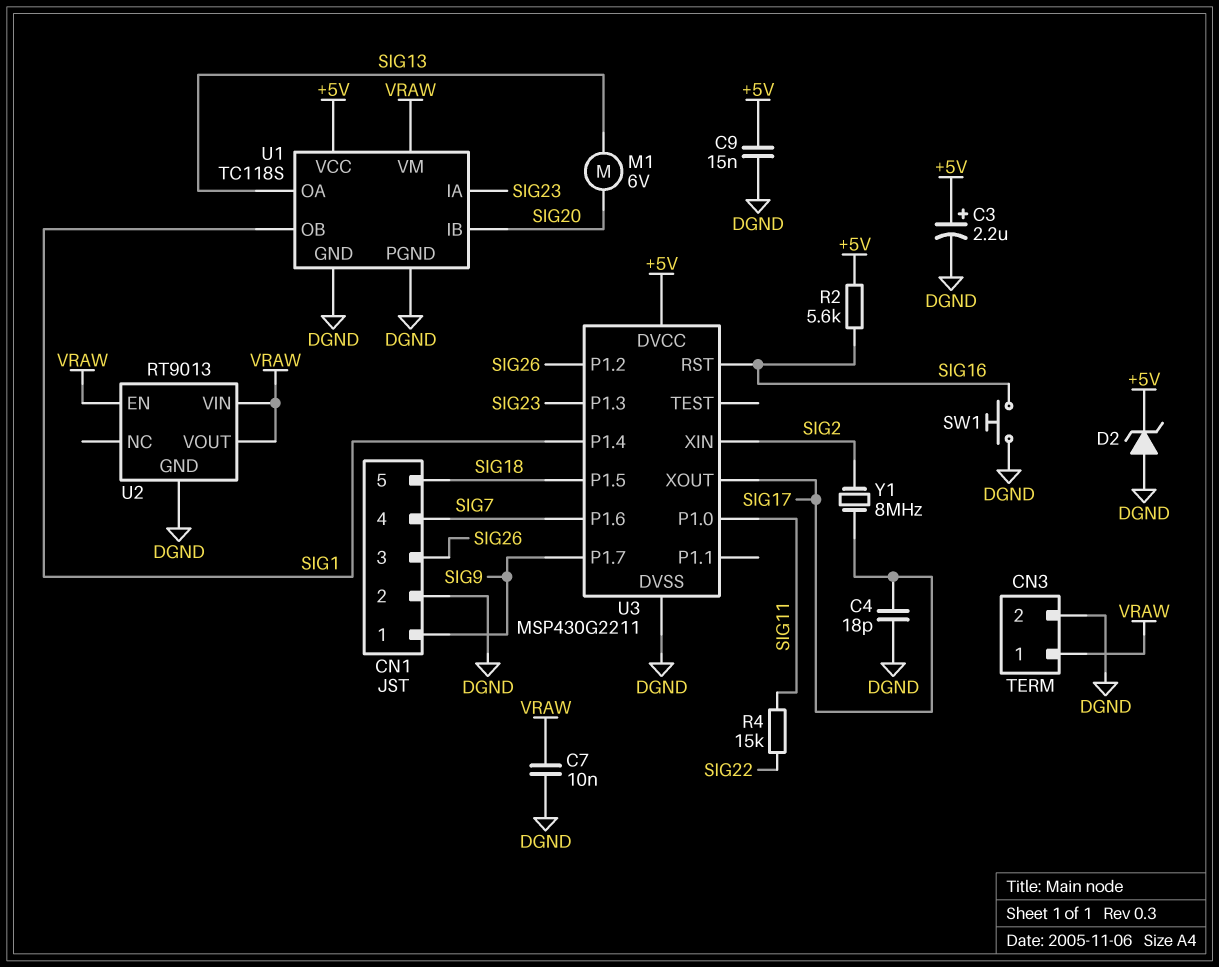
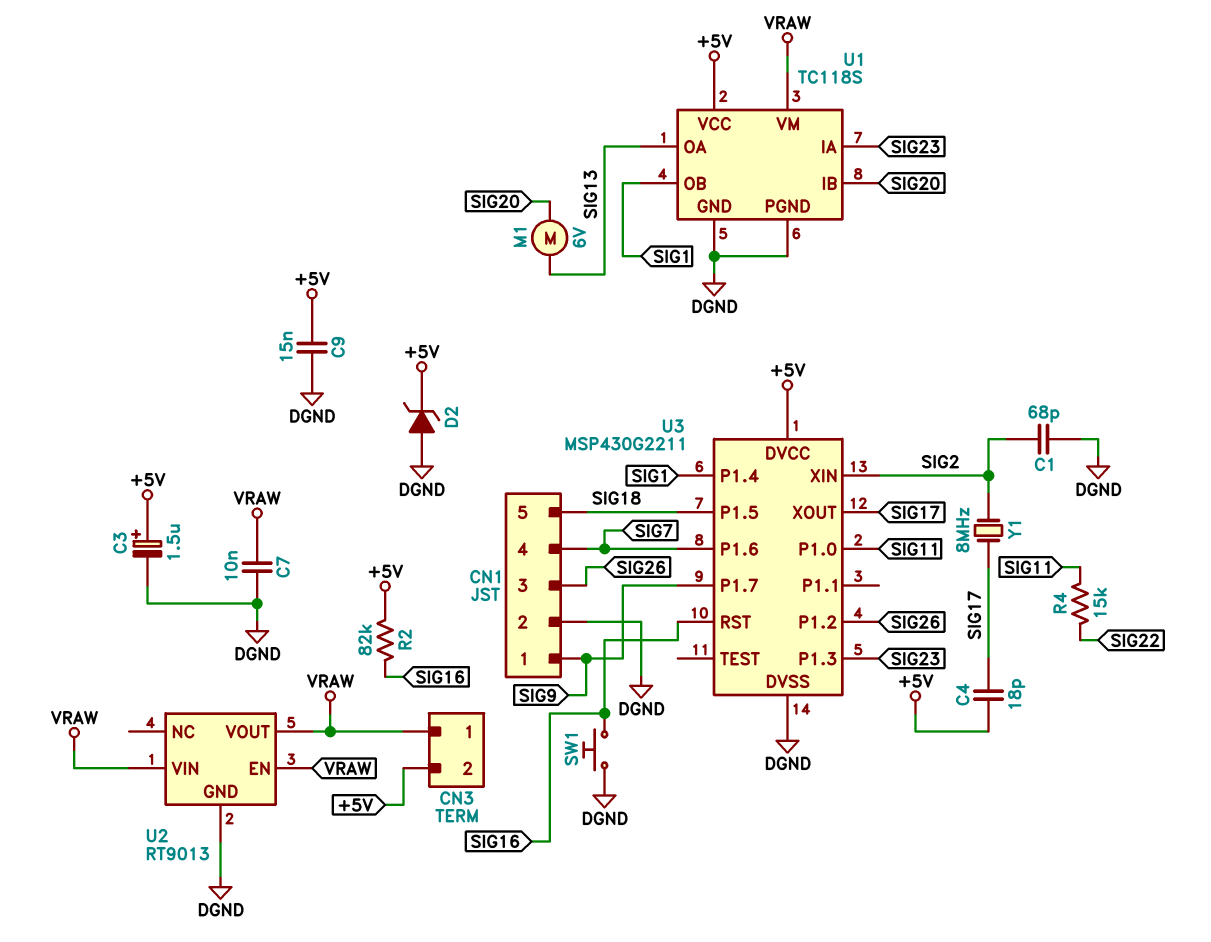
C1: none -> 68pF (DGND, SIG2)
C3: 2.2uF (plus +5V, minus DGND) -> 1.5uF (plus +5V, minus DGND)
C4: 18pF (DGND, SIG17) -> 18pF (+5V, SIG17)
CN3 pin 2: DGND -> +5V
R2: 5.6k (+5V, SIG16) -> 82k (+5V, SIG16)

